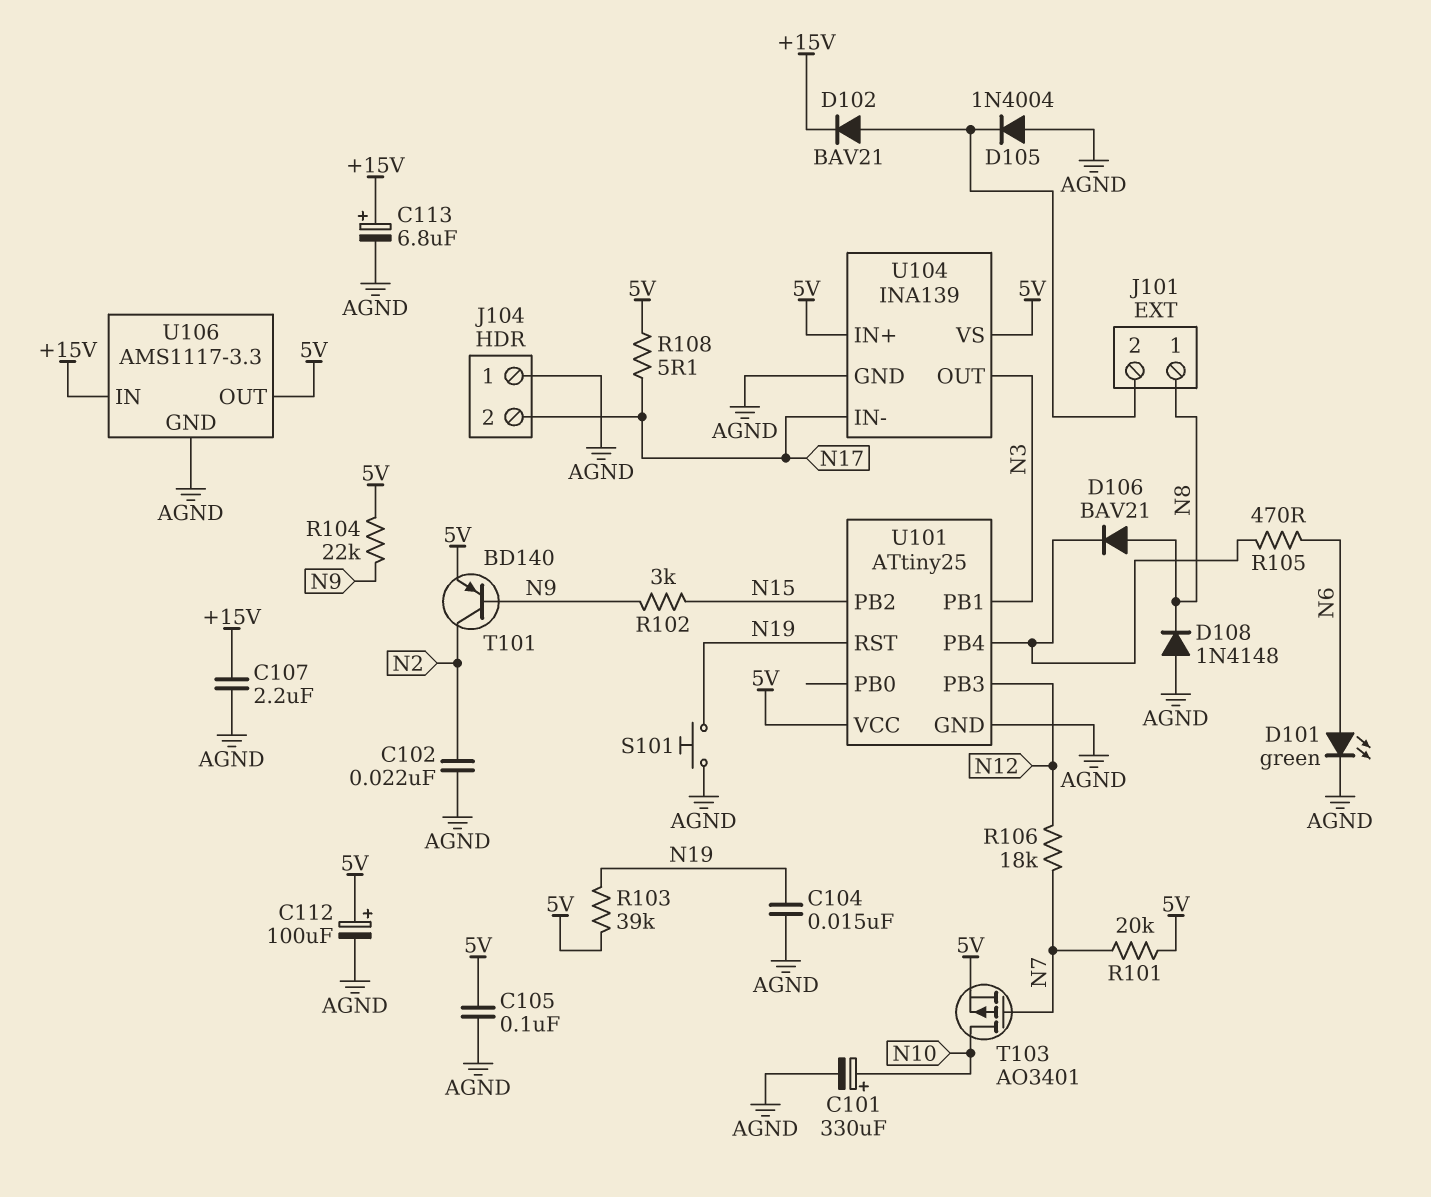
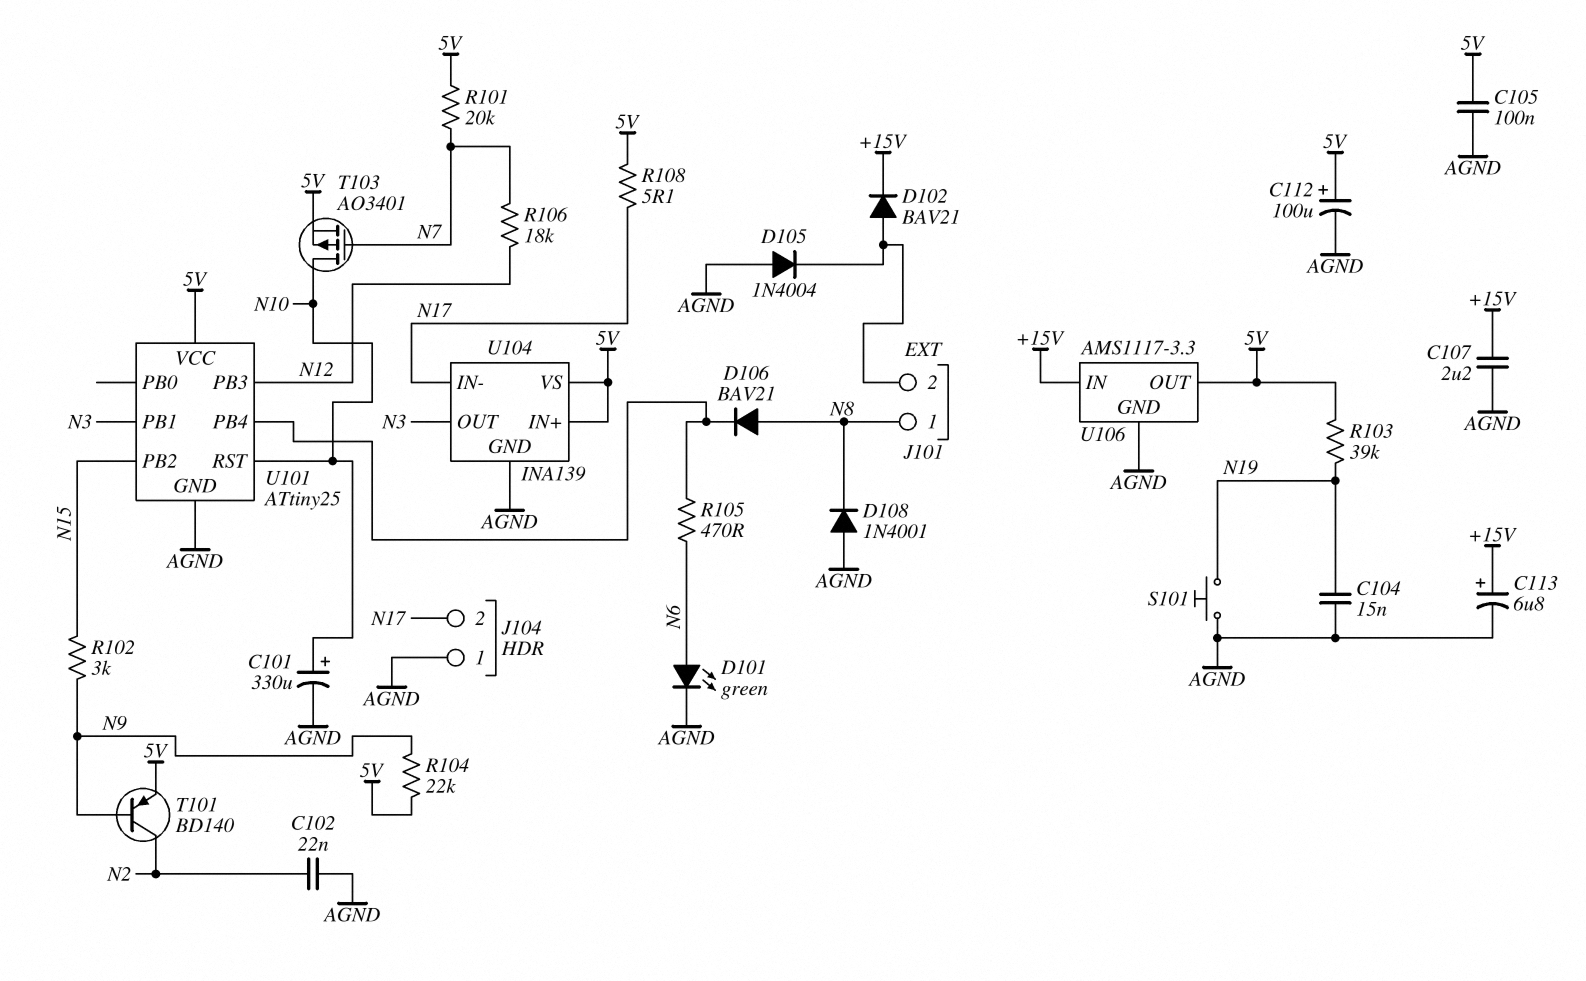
D108: diode 1N4148 (A AGND, K N8) -> diode 1N4001 (A AGND, K N8)
U101 pin RST: N19 -> N10

